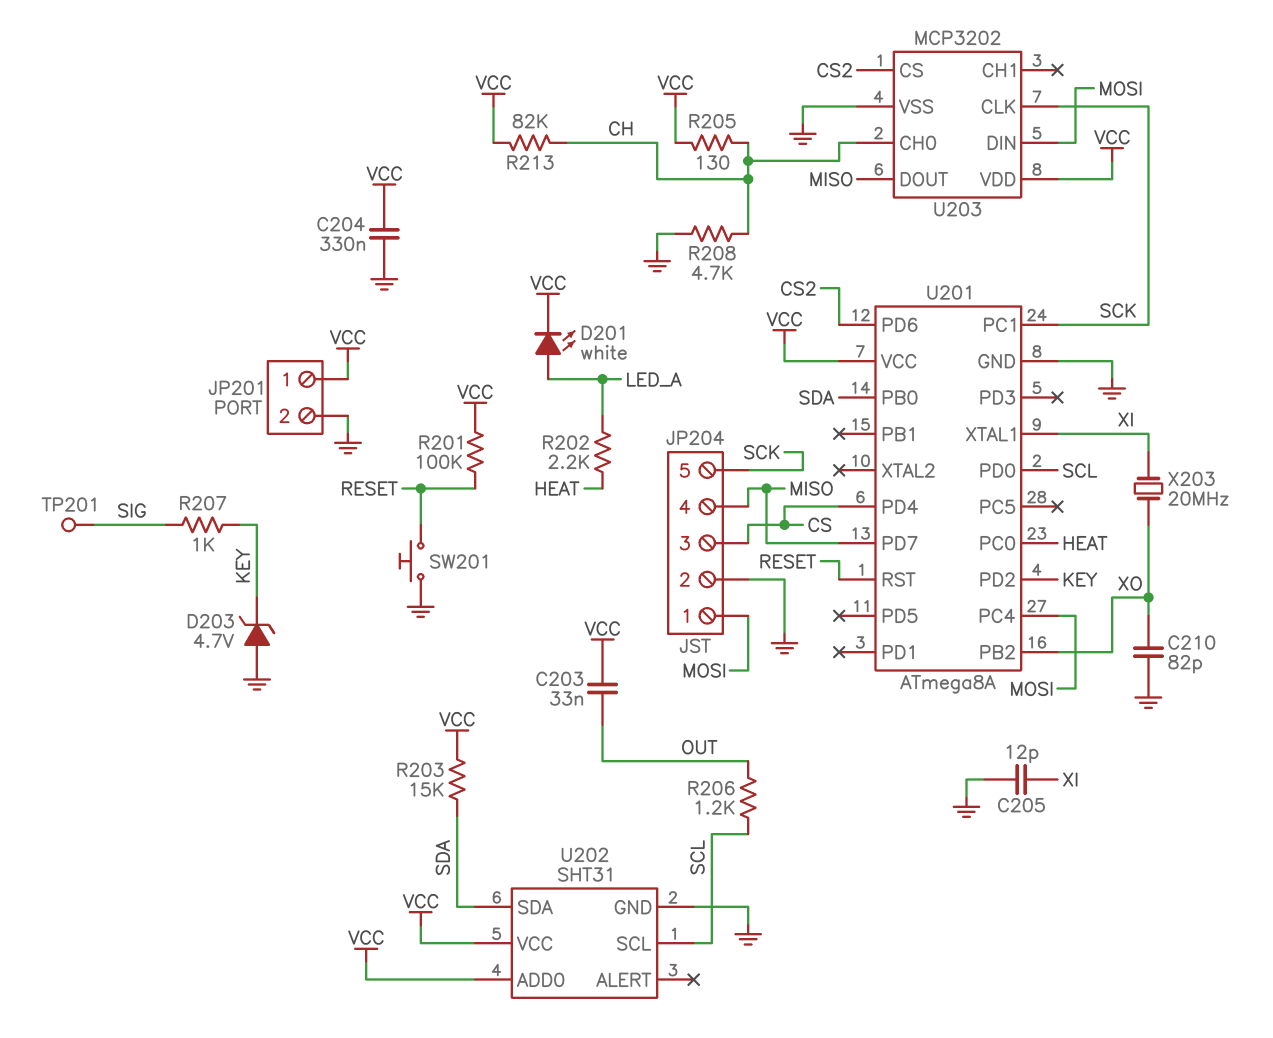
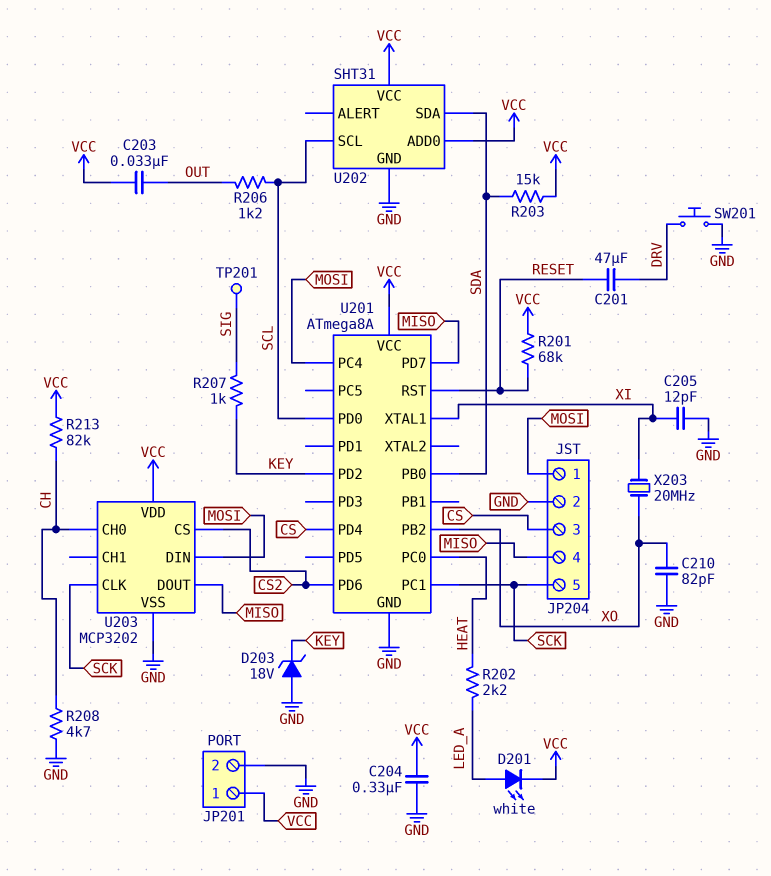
C201: none -> 47uF (DRV, RESET)
D203: zener 4.7V (A GND, K KEY) -> zener 18V (A GND, K KEY)
R201: 100k (RESET, VCC) -> 68k (RESET, VCC)
R205: 130 (CH, VCC) -> none
SW201: button (GND, RESET) -> button (DRV, GND)

